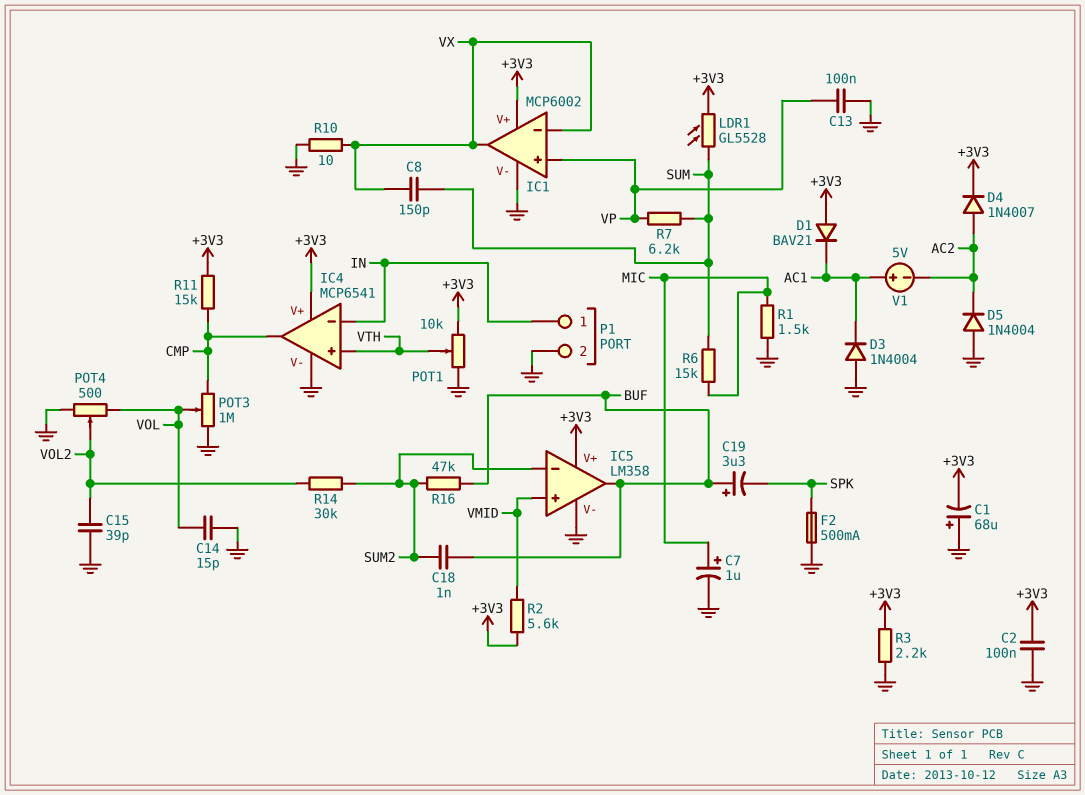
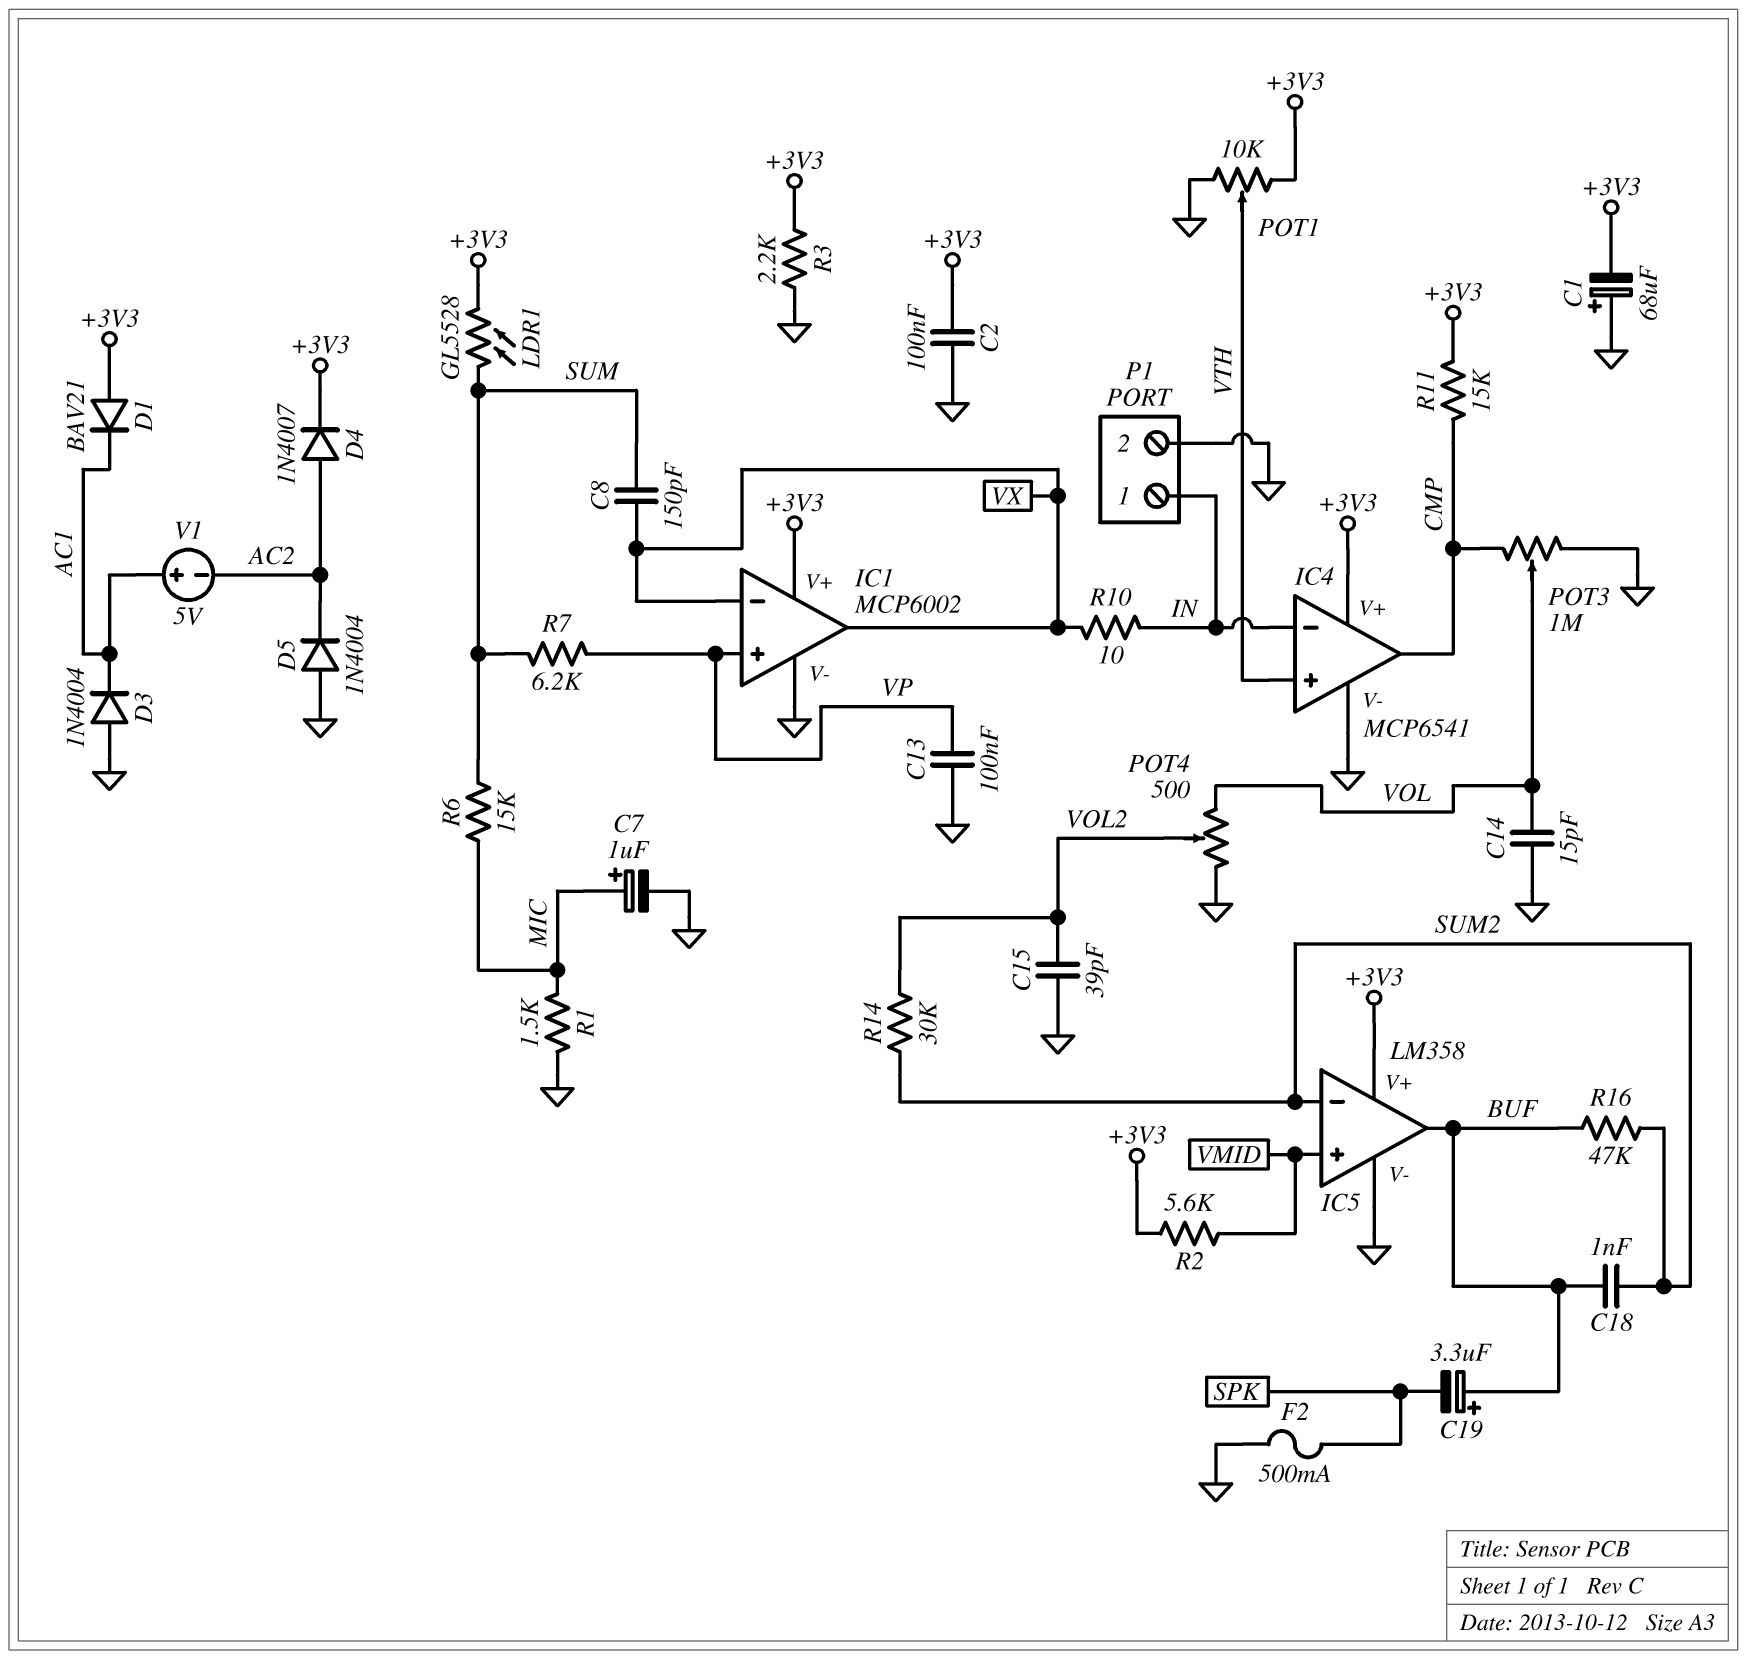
R10: 10 (GND, VX) -> 10 (IN, VX)

